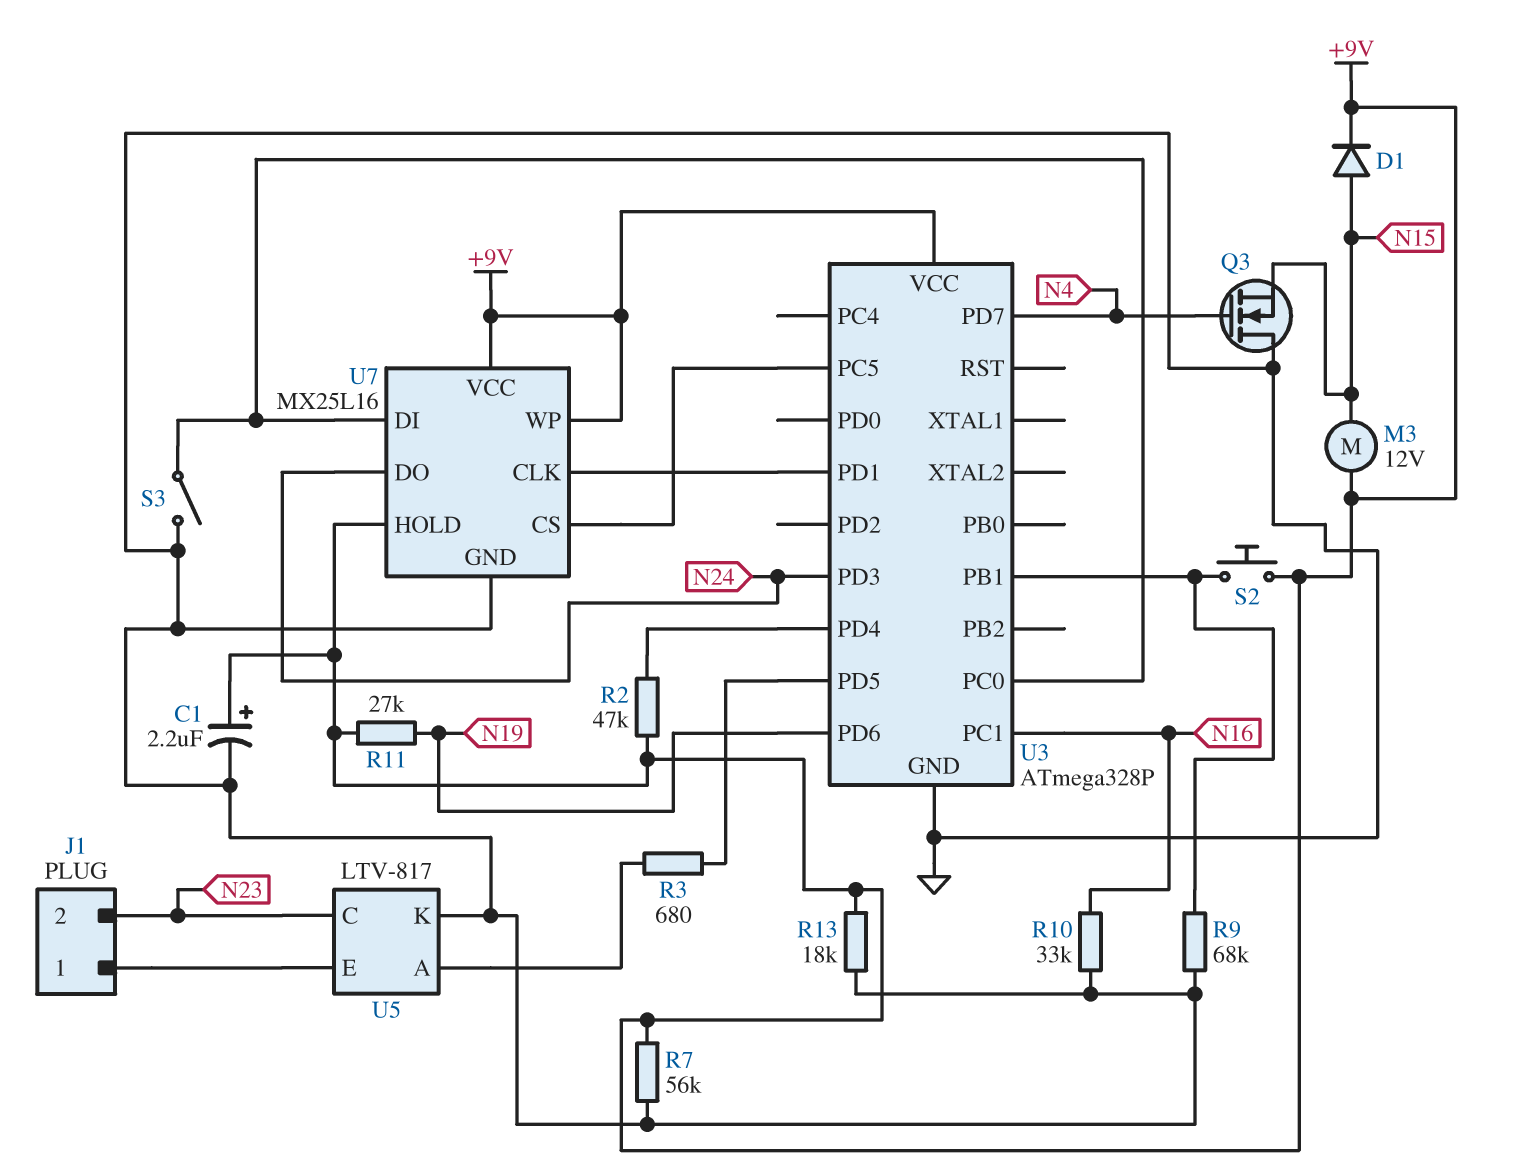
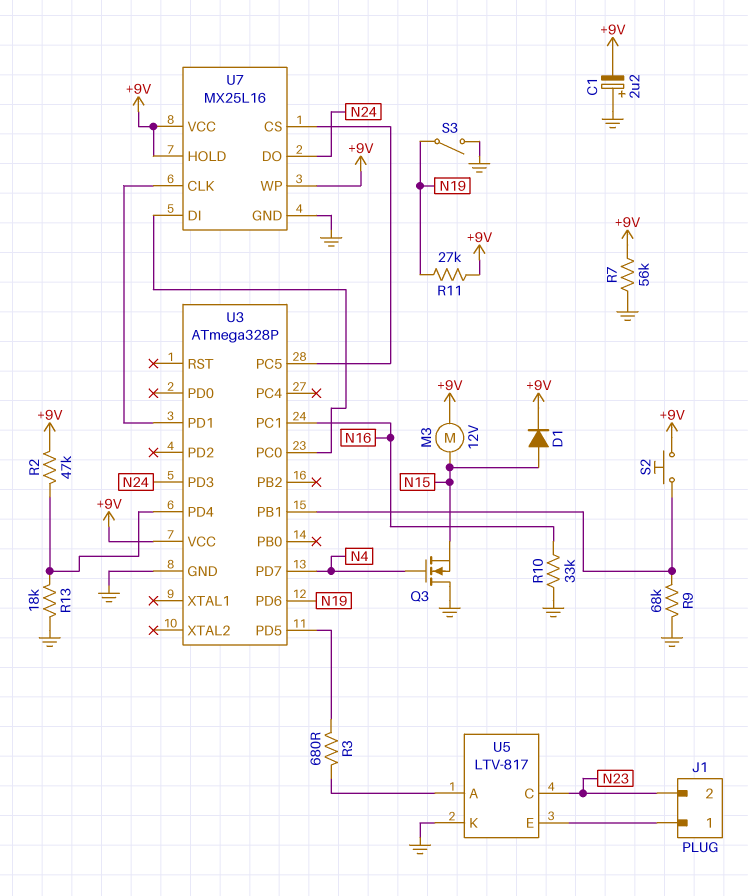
C1: 2.2uF (plus +9V, minus GND) -> 2.2uF (plus GND, minus +9V)
R13: 18k (+9V, GND) -> 18k (GND, U3/PD4)
S3: switch (GND, U3/PC0) -> switch (GND, N19)

